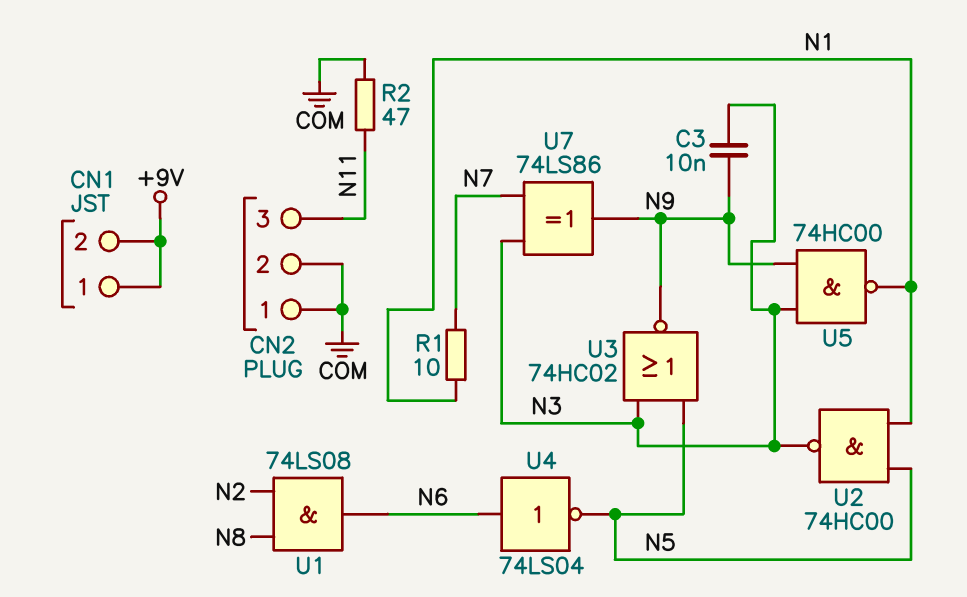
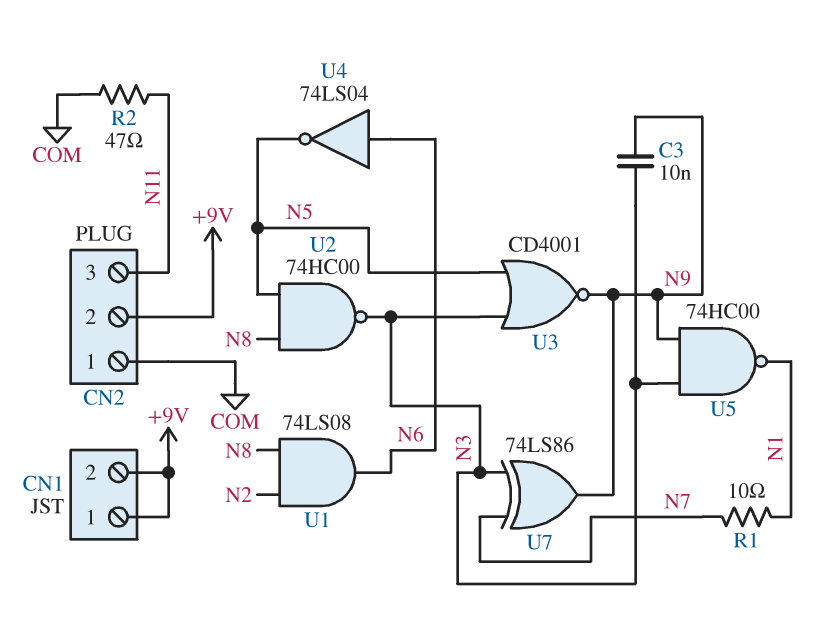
CN2 pin 2: COM -> +9V
U2: NAND 74HC00 (in N1, in N5, out N3) -> NAND 74HC00 (in N5, in N8, out N3)
U3: NOR 74HC02 (in N3, in N5, out N9) -> NOR CD4001 (in N3, in N5, out N9)

